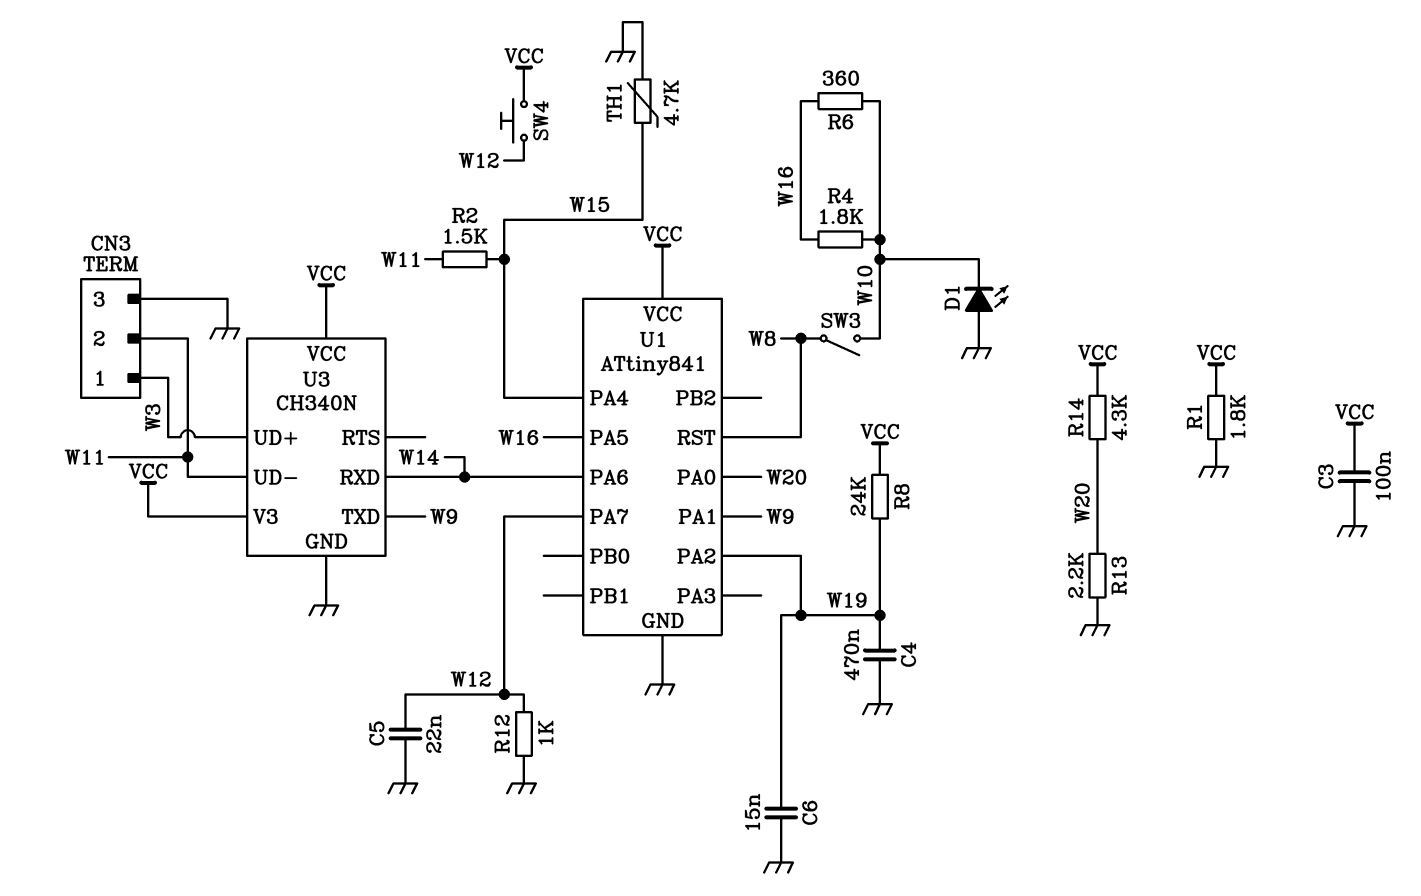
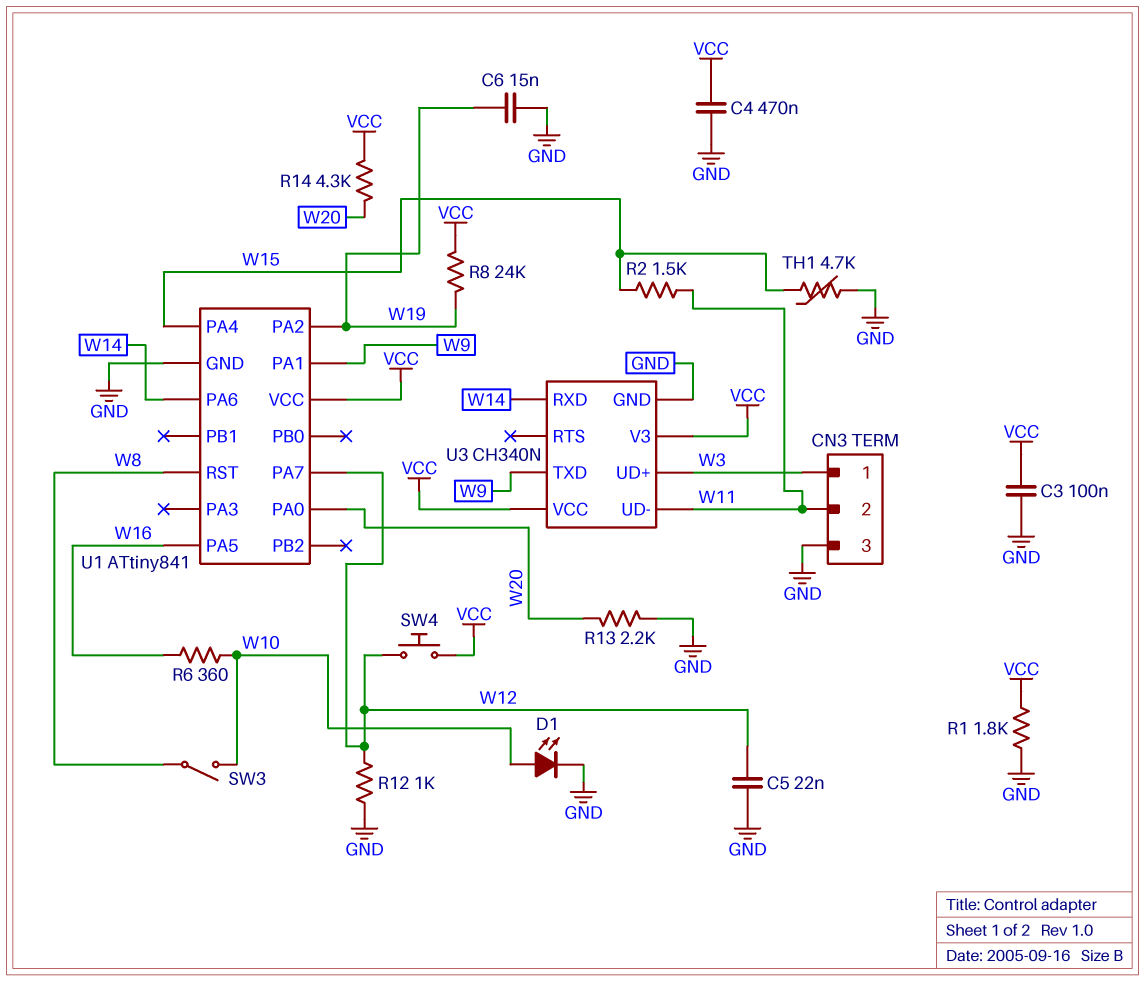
C4: 470nF (GND, W19) -> 470nF (GND, VCC)
D1: LED (A GND, K W10) -> LED (A W10, K GND)
R4: 1.8k (W10, W16) -> none

